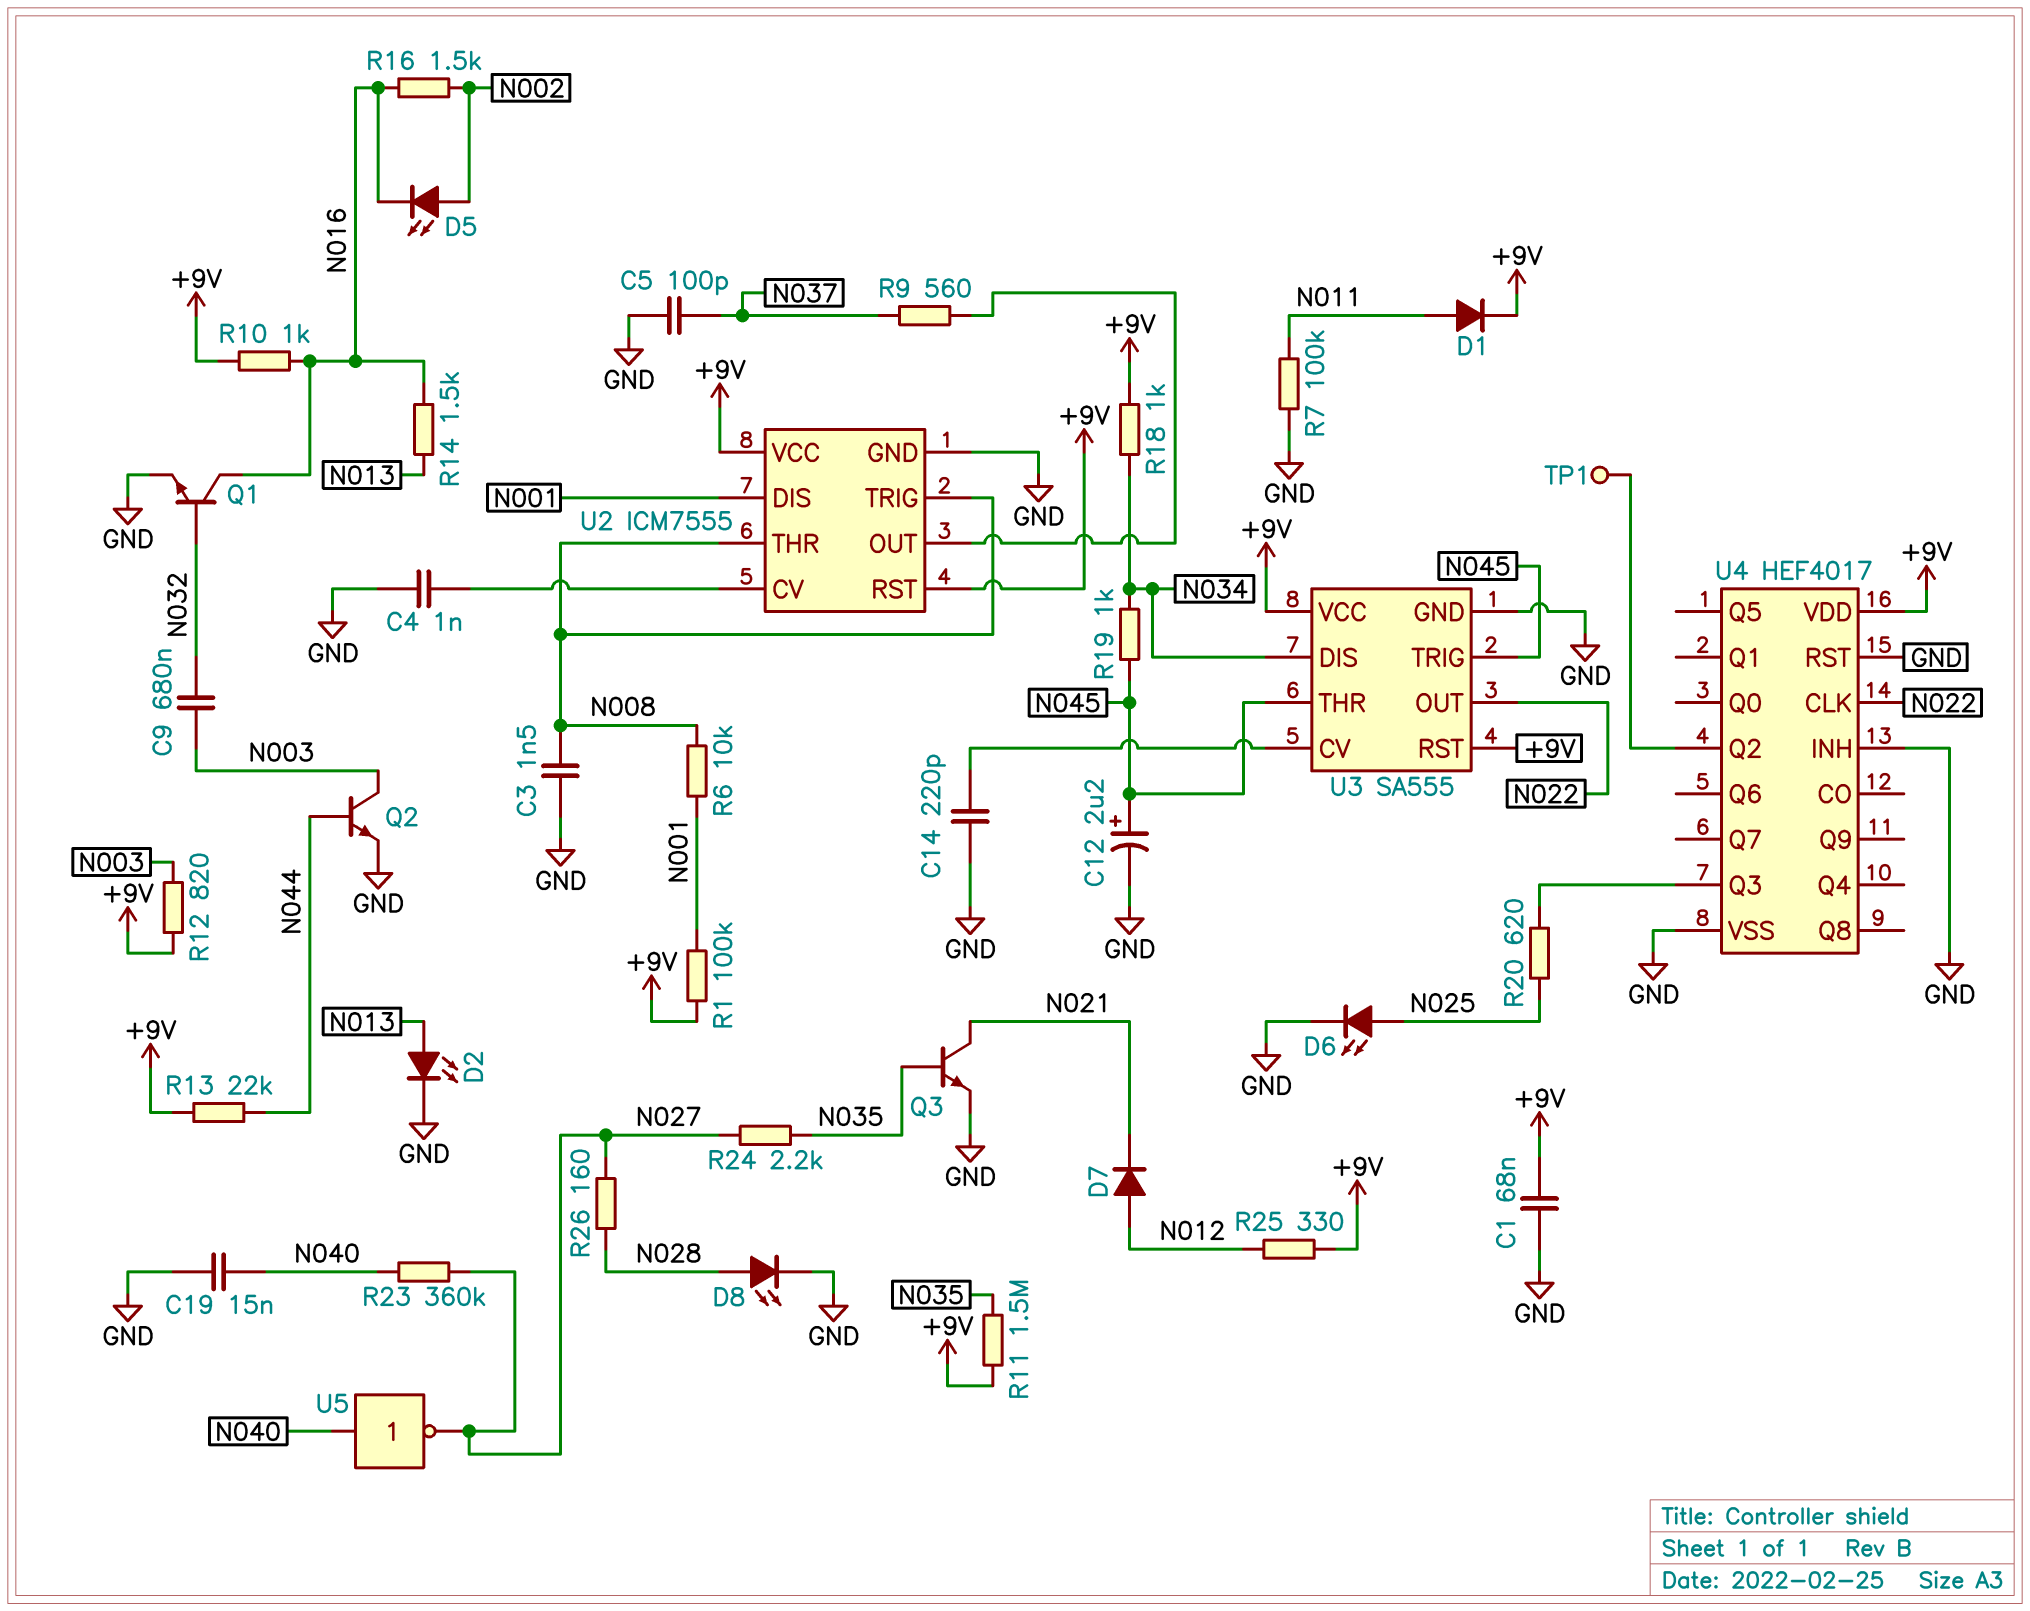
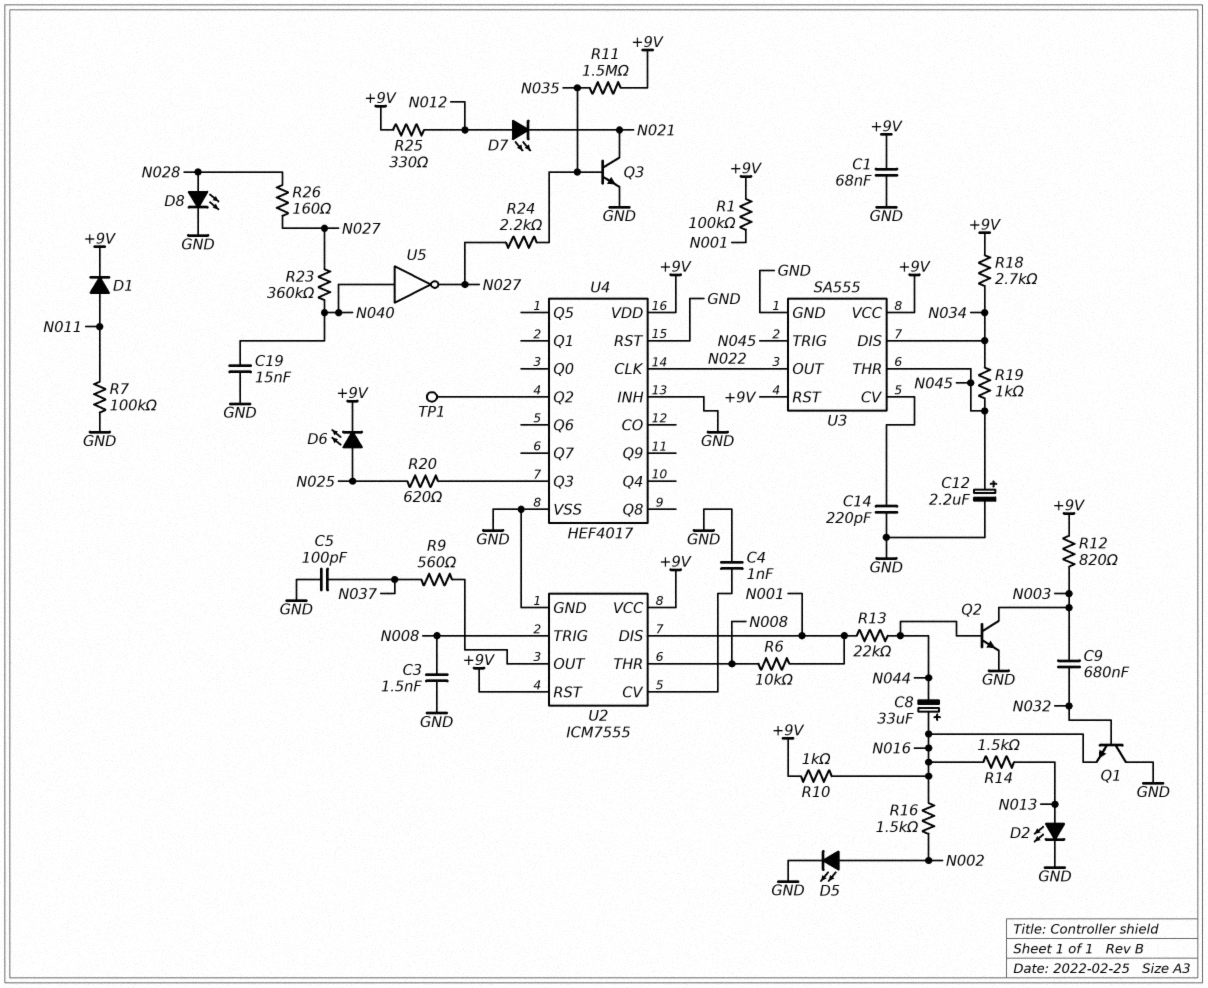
C8: none -> 33uF (plus N016, minus N044)
D5: LED (A N002, K N016) -> LED (A N002, K GND)
D6: LED (A N025, K GND) -> LED (A N025, K +9V)
D7: diode (A N012, K N021) -> LED (A N012, K N021)
Q1: NPN (B N032, C N016, E GND) -> NPN (B N032, C GND, E N016)
R13: 22k (+9V, N044) -> 22k (N001, N044)
R18: 1k (+9V, N034) -> 2.7k (+9V, N034)

